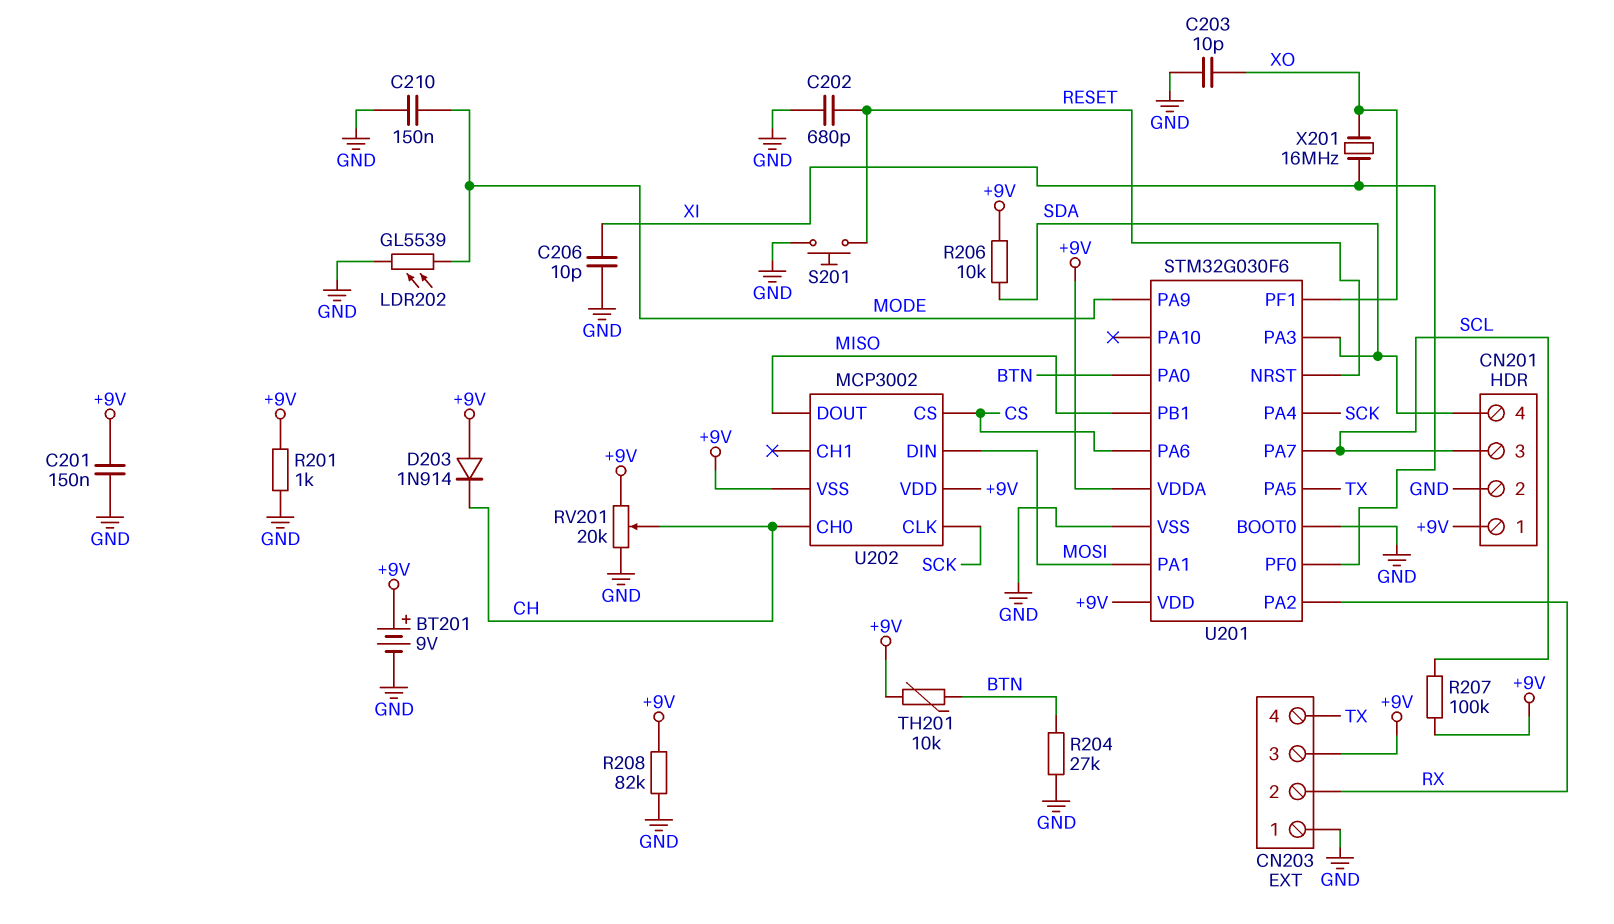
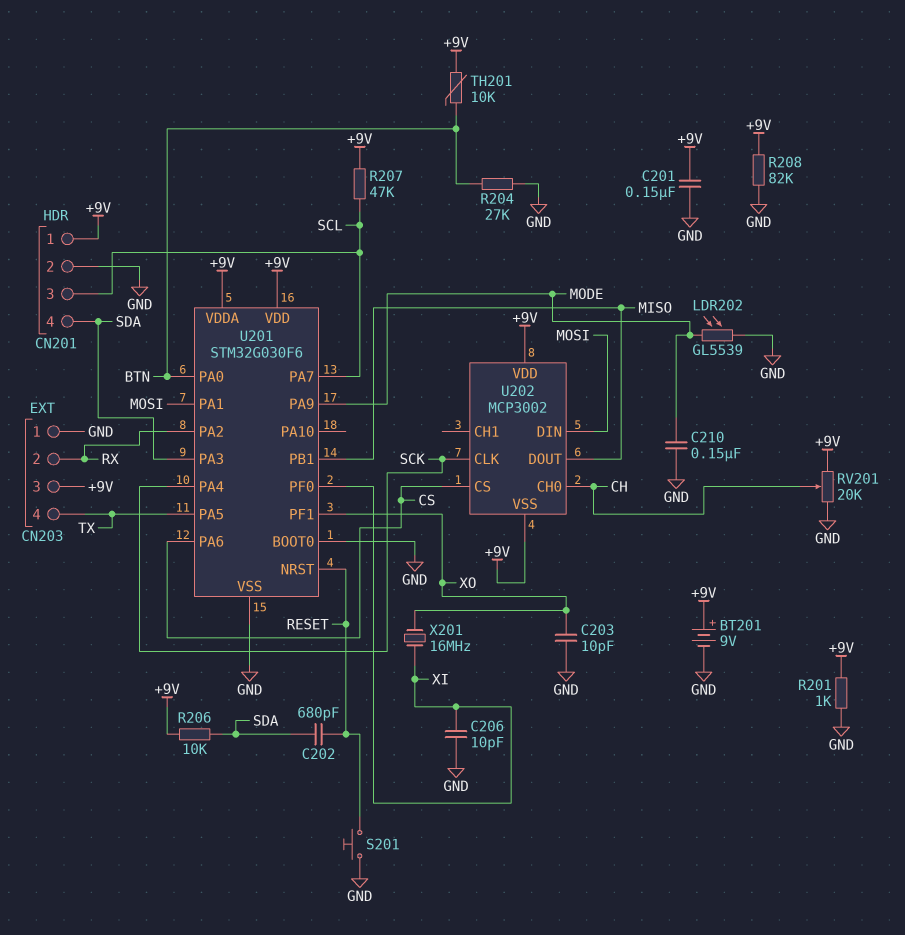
C202: 680pF (GND, RESET) -> 680pF (RESET, SDA)
D203: diode 1N914 (A +9V, K CH) -> none
R207: 100k (+9V, SCL) -> 47k (+9V, SCL)

